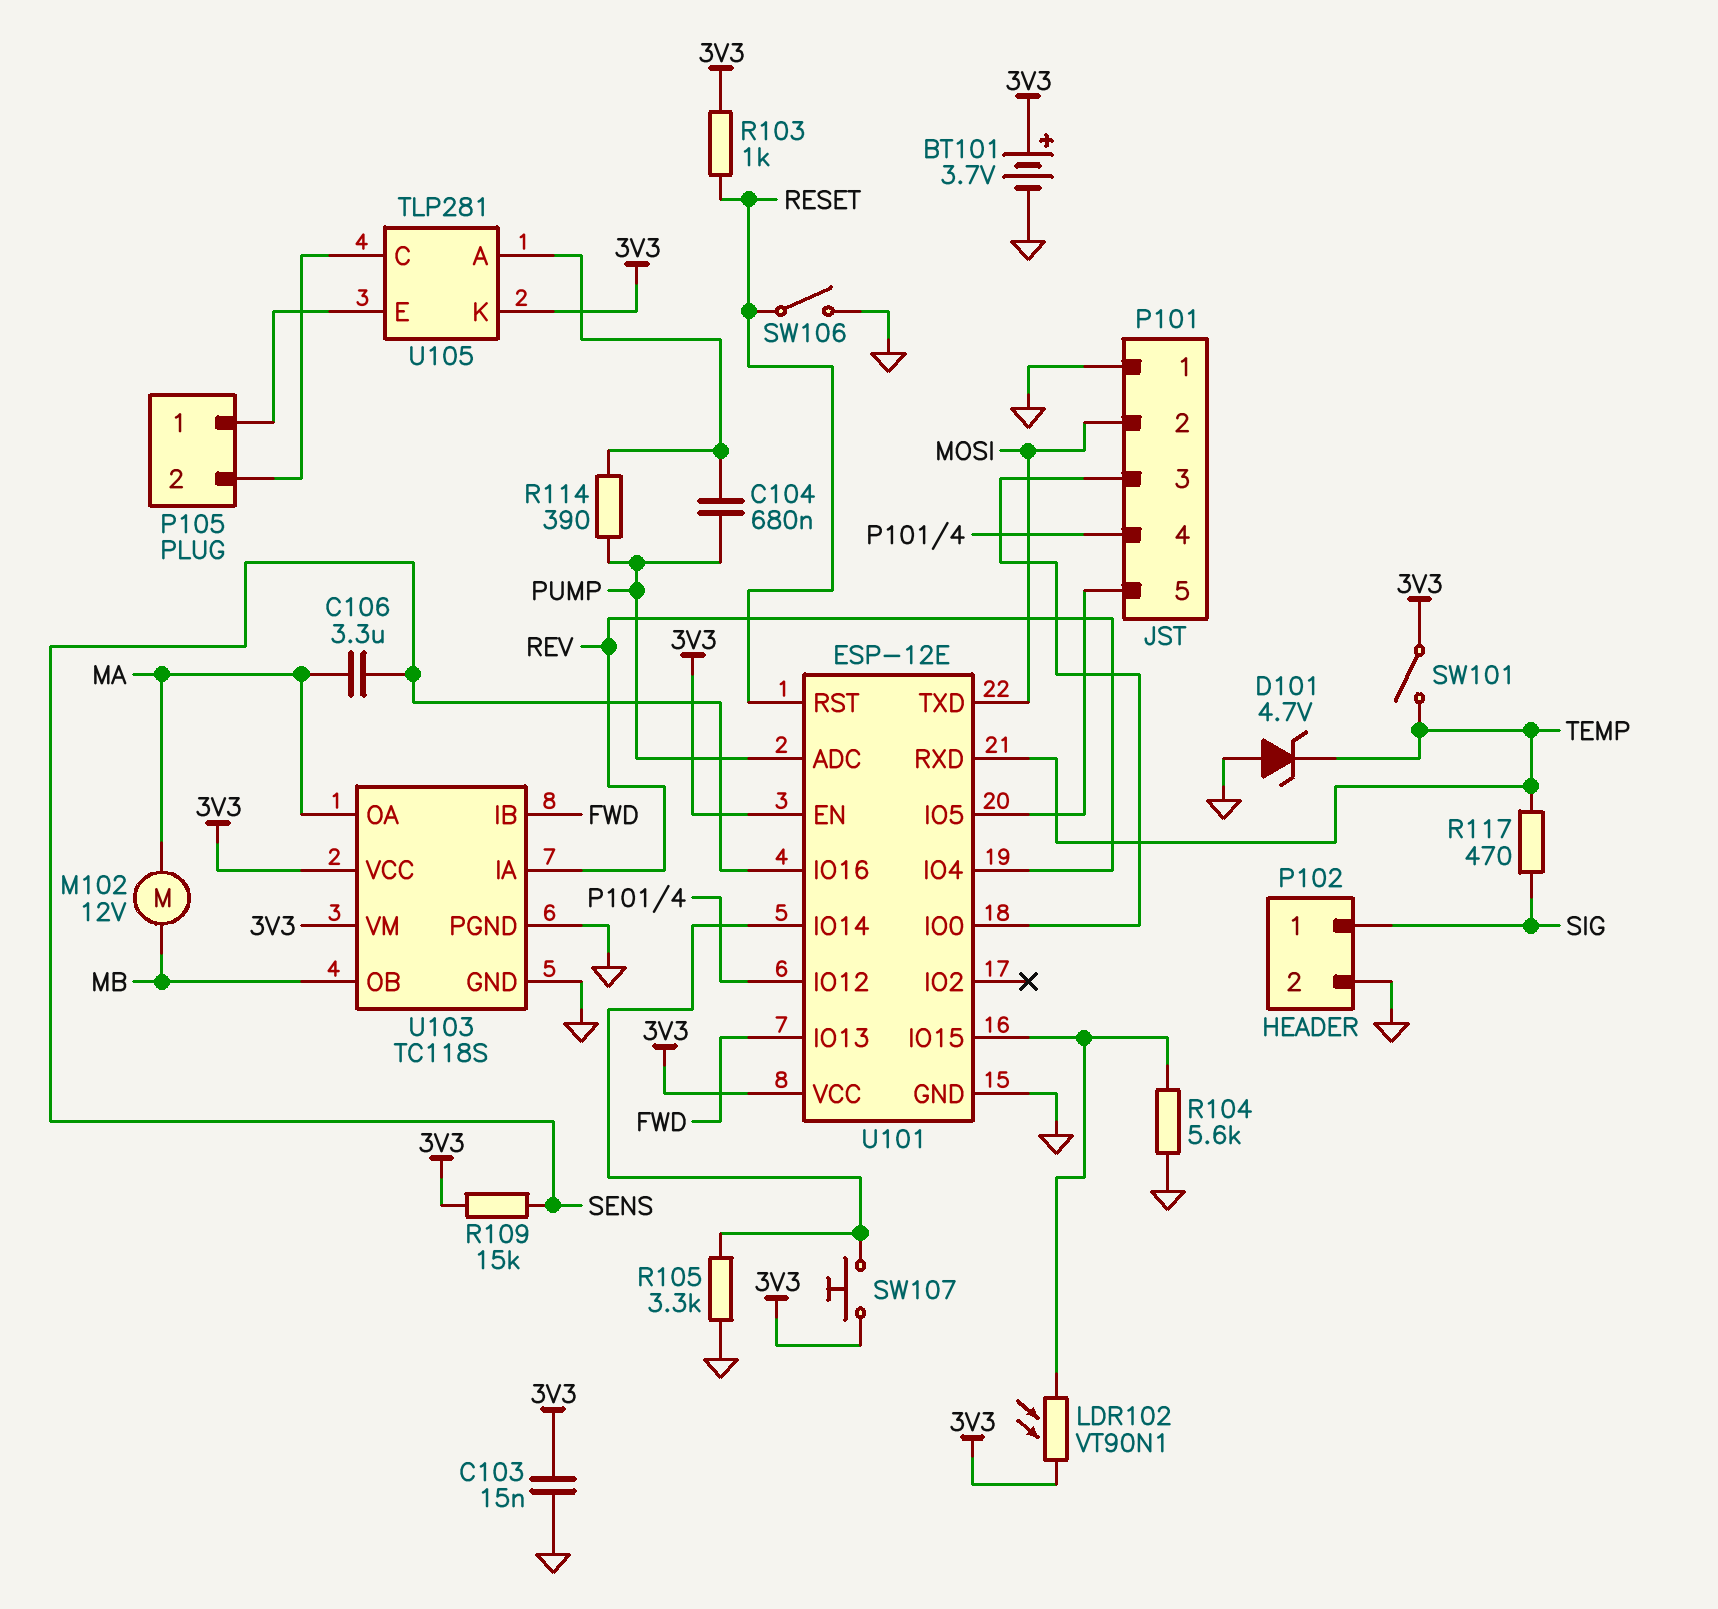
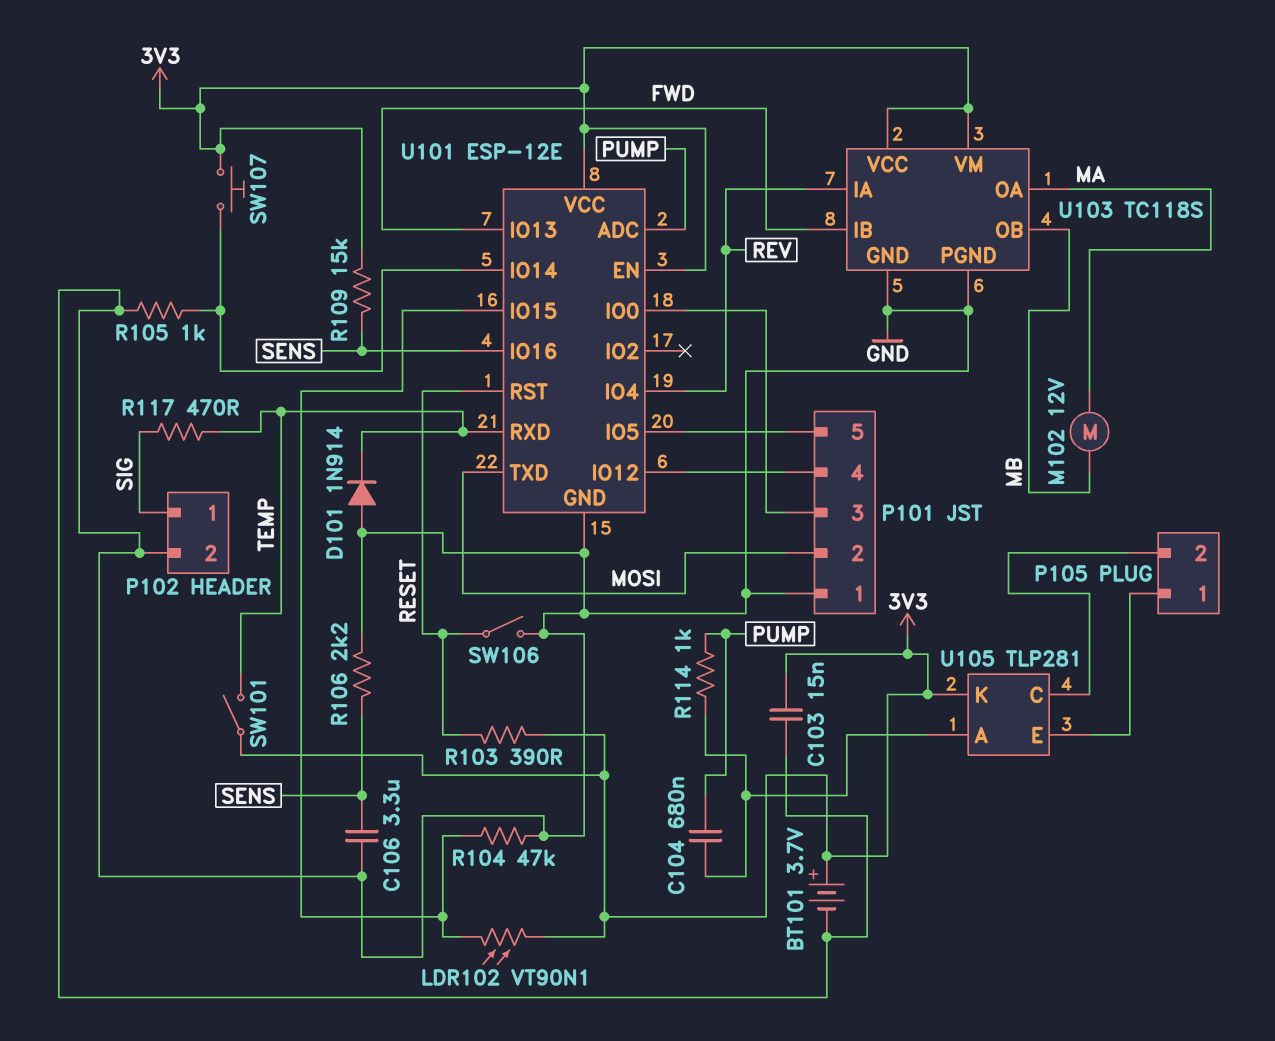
C106: 3.3uF (MA, SENS) -> 3.3uF (GND, SENS)
D101: zener 4.7V (A GND, K TEMP) -> diode 1N914 (A GND, K TEMP)
R103: 1k (3V3, RESET) -> 390 (3V3, RESET)
R104: 5.6k (GND, U101/IO15) -> 47k (GND, U101/IO15)
R105: 3.3k (GND, U101/IO14) -> 1k (GND, U101/IO14)
R106: none -> 2.2k (GND, SENS)
R114: 390 (PUMP, U105/A) -> 1k (PUMP, U105/A)

